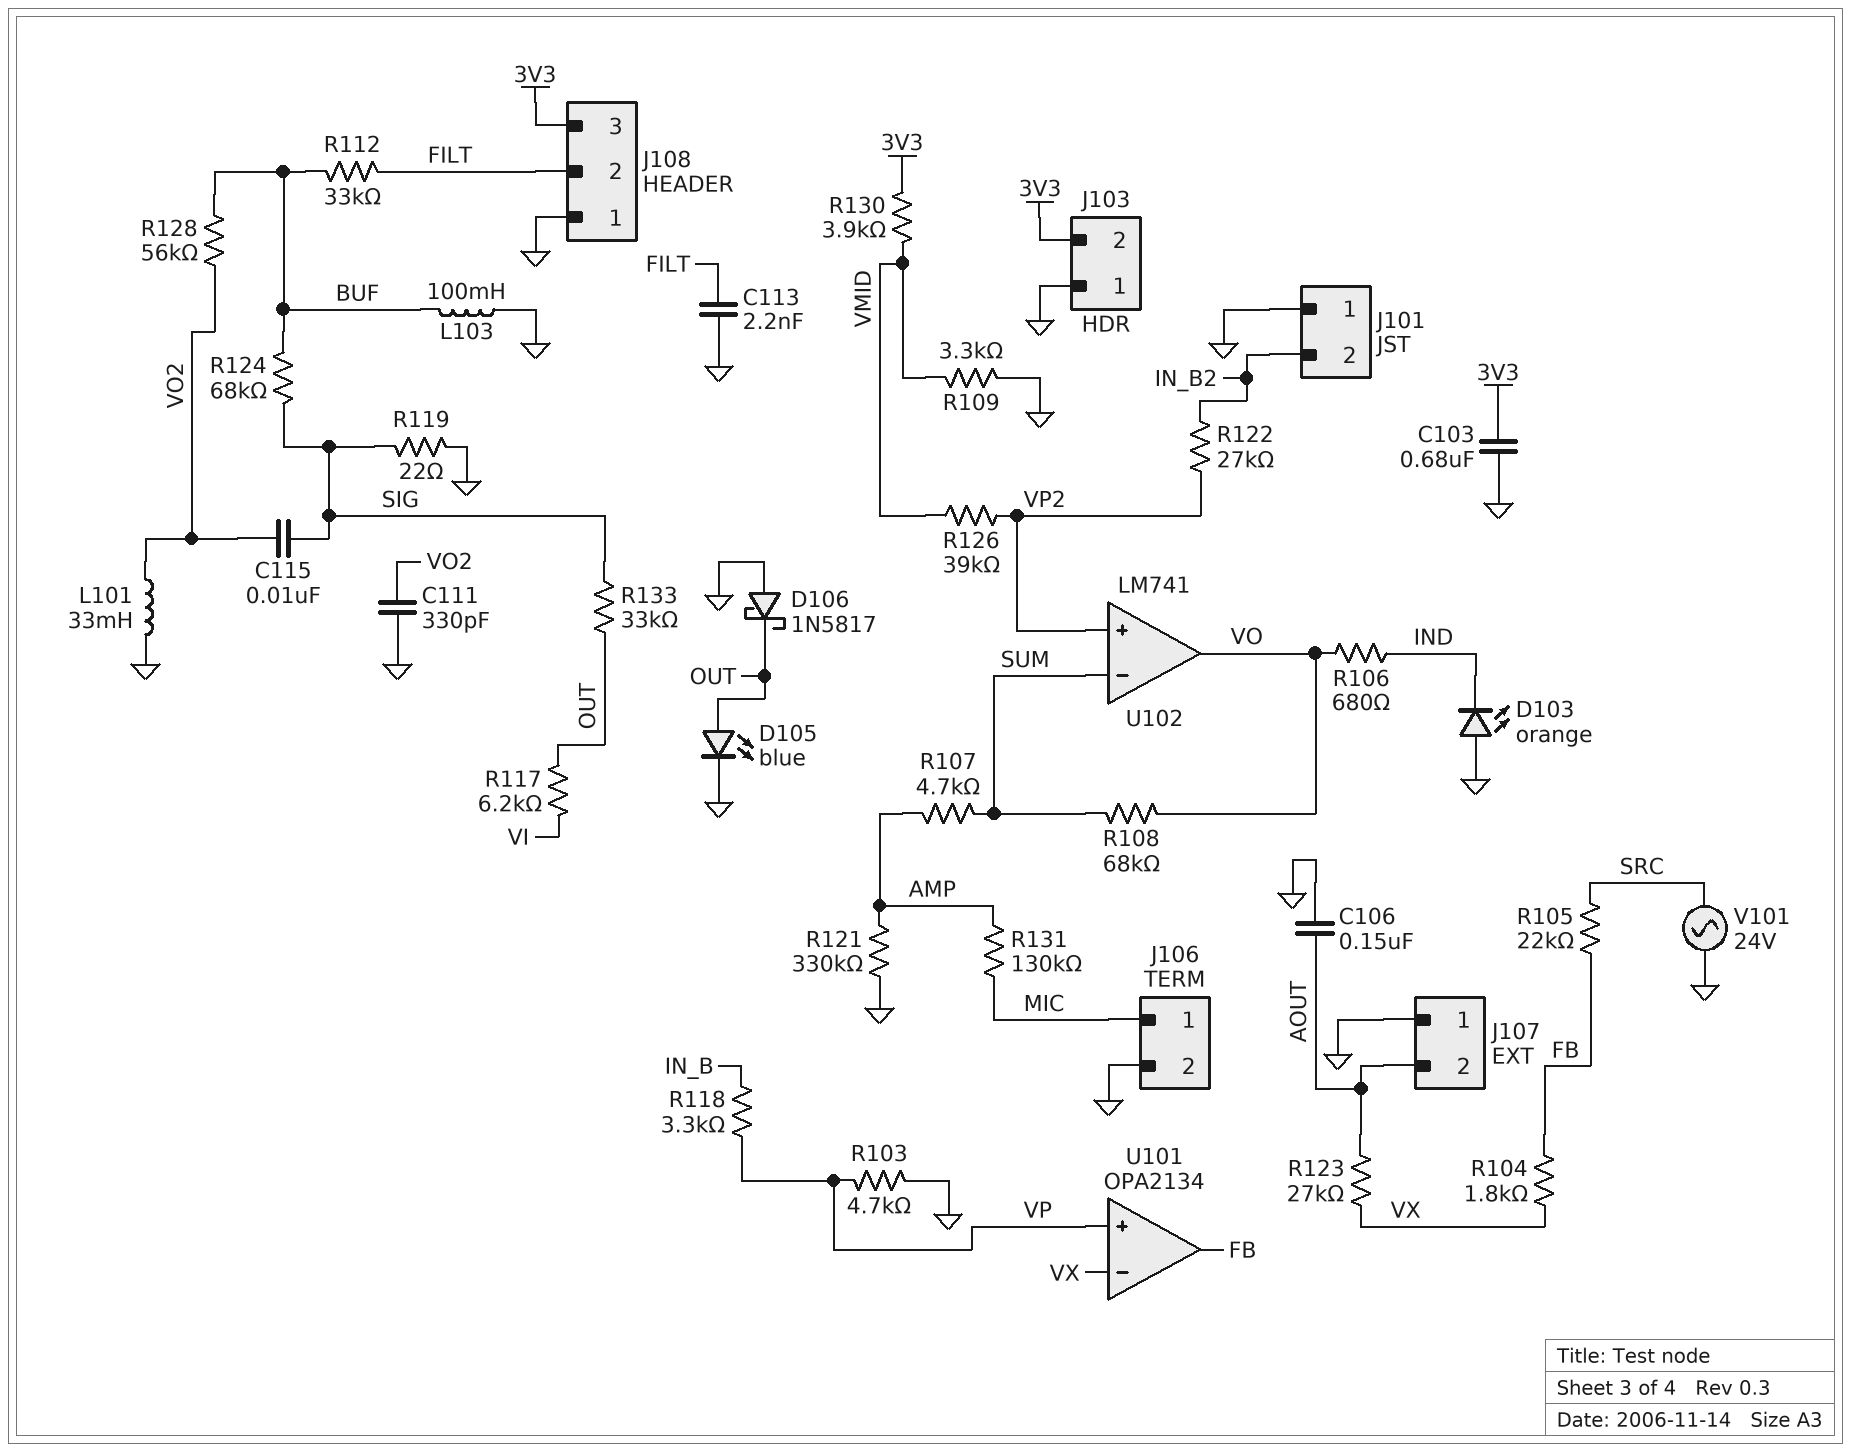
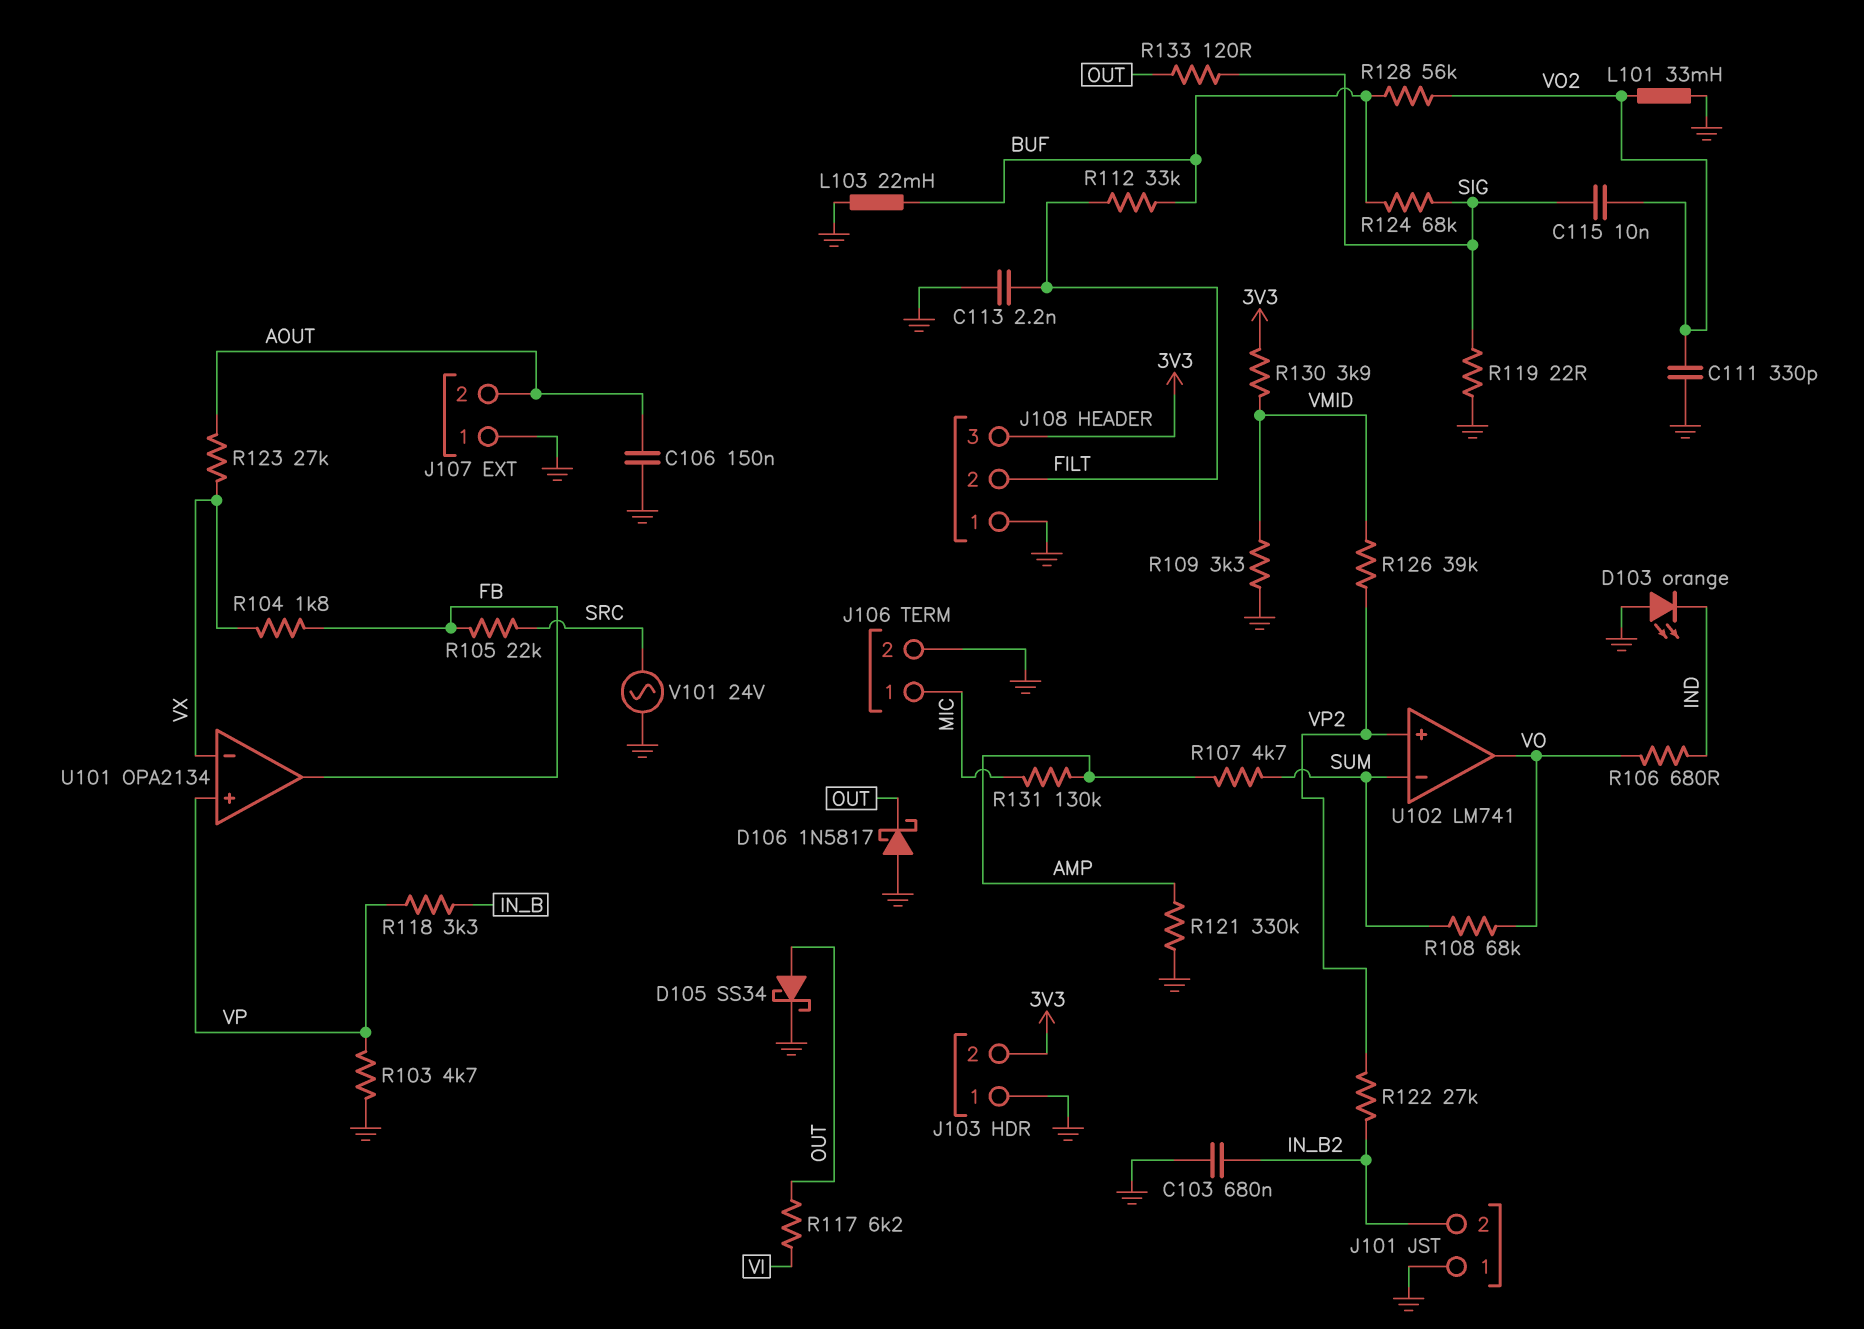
C103: 680nF (3V3, GND) -> 680nF (GND, IN_B2)
D105: LED blue (A OUT, K GND) -> schottky SS34 (A OUT, K GND)
L103: 100mH (BUF, GND) -> 22mH (BUF, GND)
R133: 33k (OUT, SIG) -> 120 (OUT, SIG)

